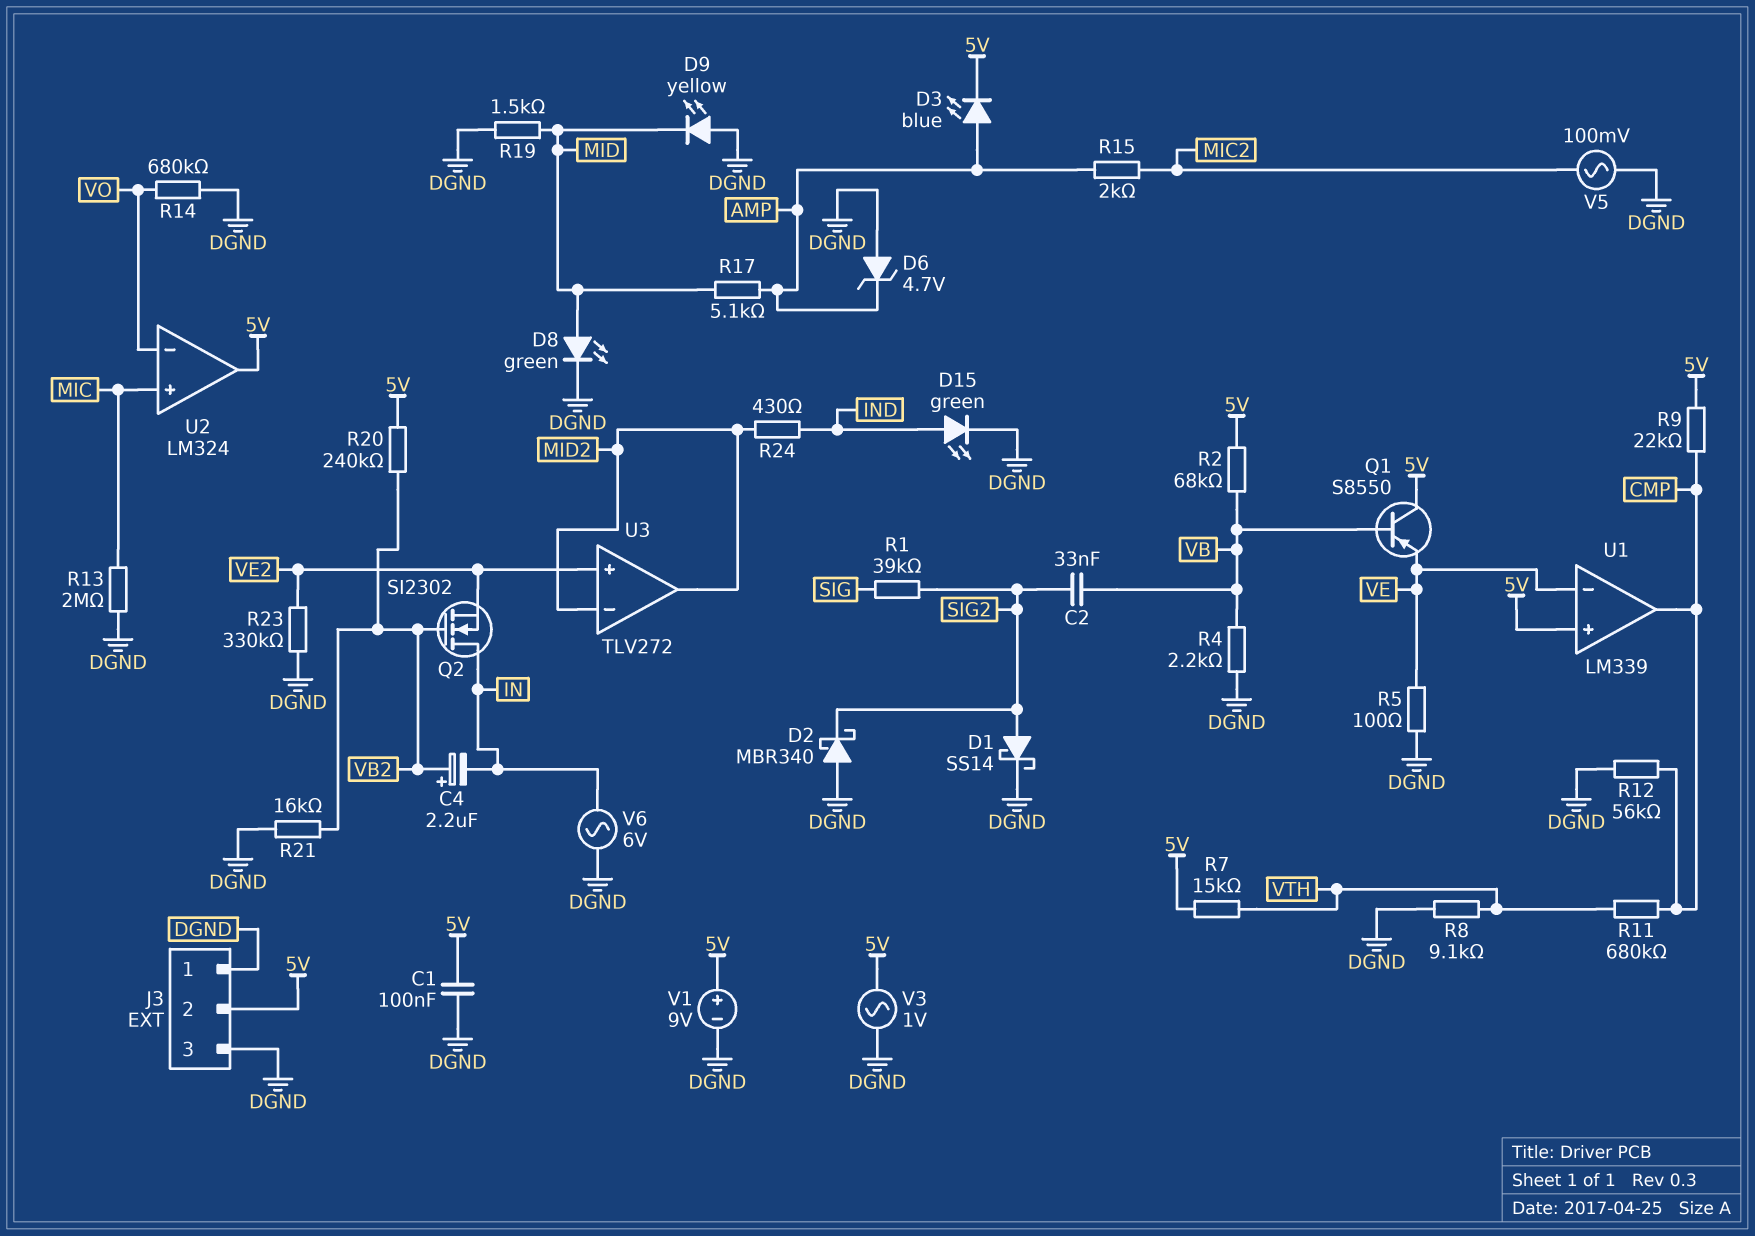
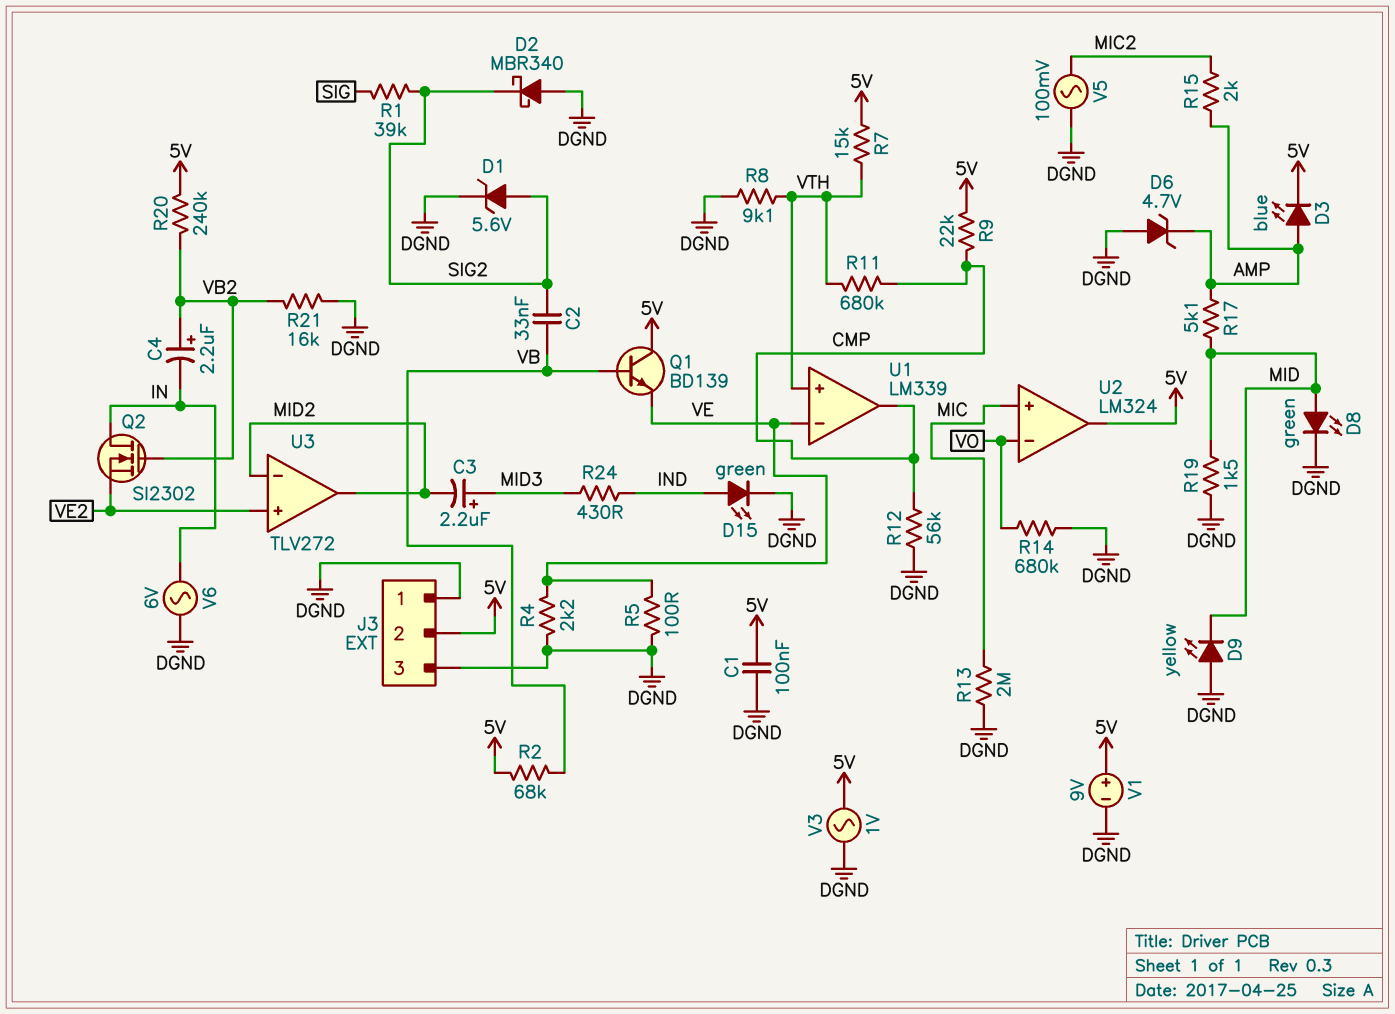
C3: none -> 2.2uF (plus MID3, minus MID2)
D1: schottky SS14 (A SIG2, K DGND) -> zener 5.6V (A SIG2, K DGND)
Q1: PNP S8550 (B VB, C 5V, E VE) -> NPN BD139 (B VB, C 5V, E VE)
R4: 2.2k (DGND, VB) -> 2.2k (DGND, VE)
R23: 330k (DGND, VE2) -> none
R24: 430 (IND, MID2) -> 430 (IND, MID3)
U1 pin in+: 5V -> VTH

